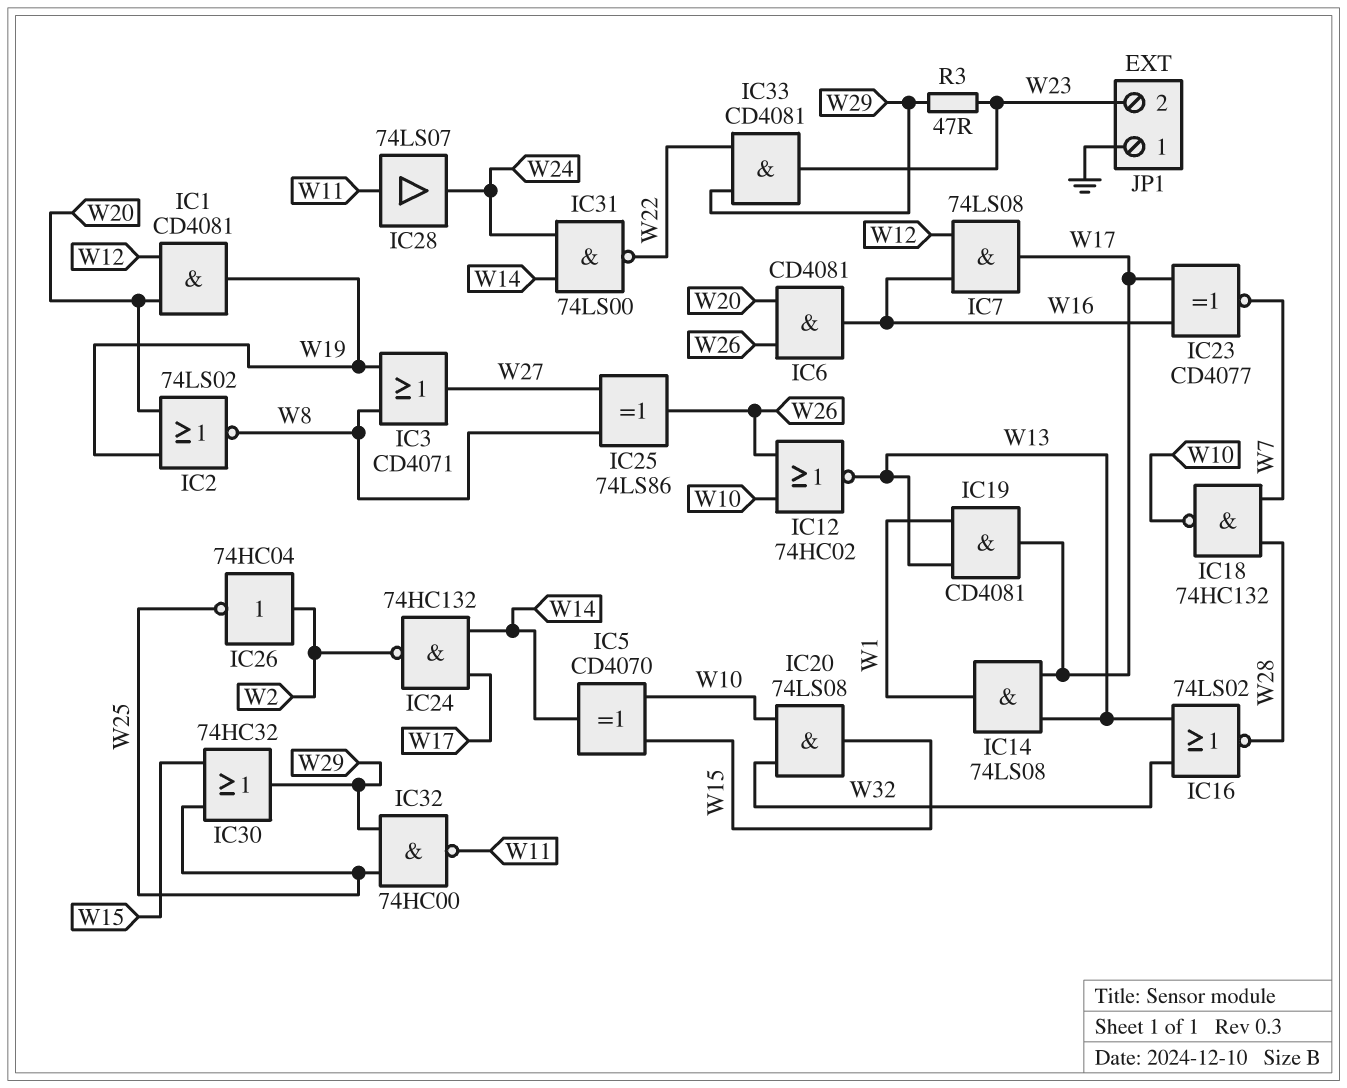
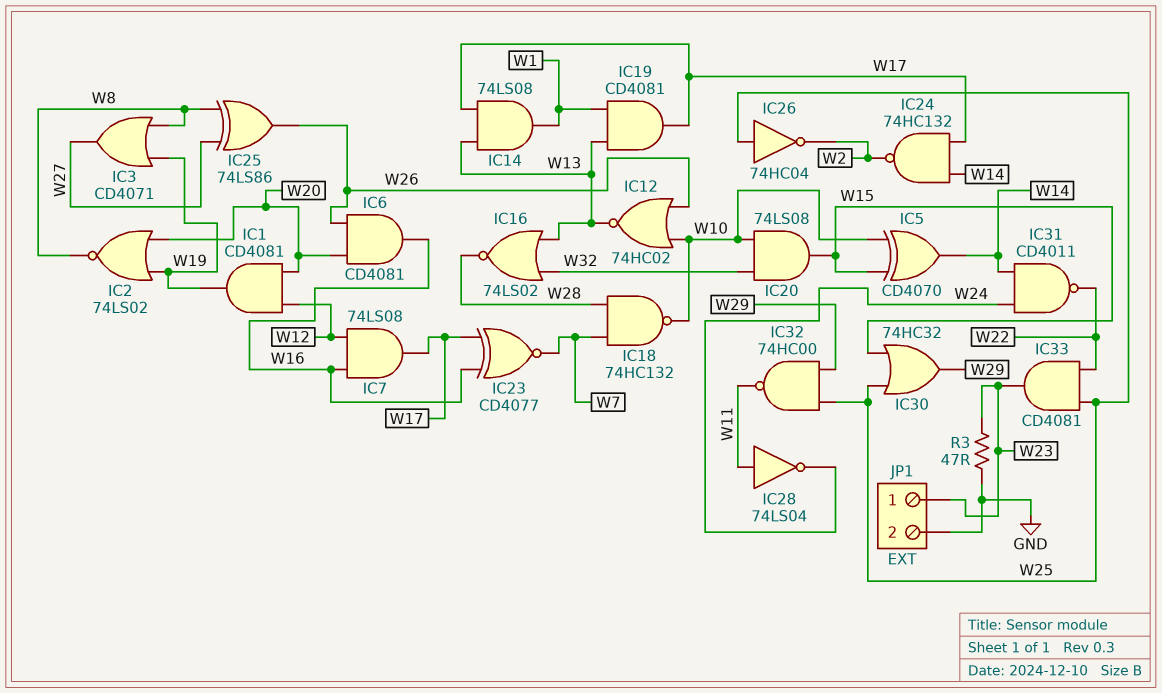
IC26: NOT 74HC04 (in W2, out W25) -> NOT 74HC04 (in W25, out W2)
IC28: buffer 74LS07 (in W11, out W24) -> NOT 74LS04 (in W11, out W24)
IC31: NAND 74LS00 (in W14, in W24, out W22) -> NAND CD4011 (in W14, in W24, out W22)
IC33: AND CD4081 (in W22, in W29, out W23) -> AND CD4081 (in W22, in W25, out W23)
JP1 pin 1: GND -> W23
JP1 pin 2: W23 -> GND
R3: 47 (W23, W29) -> 47 (GND, W23)

